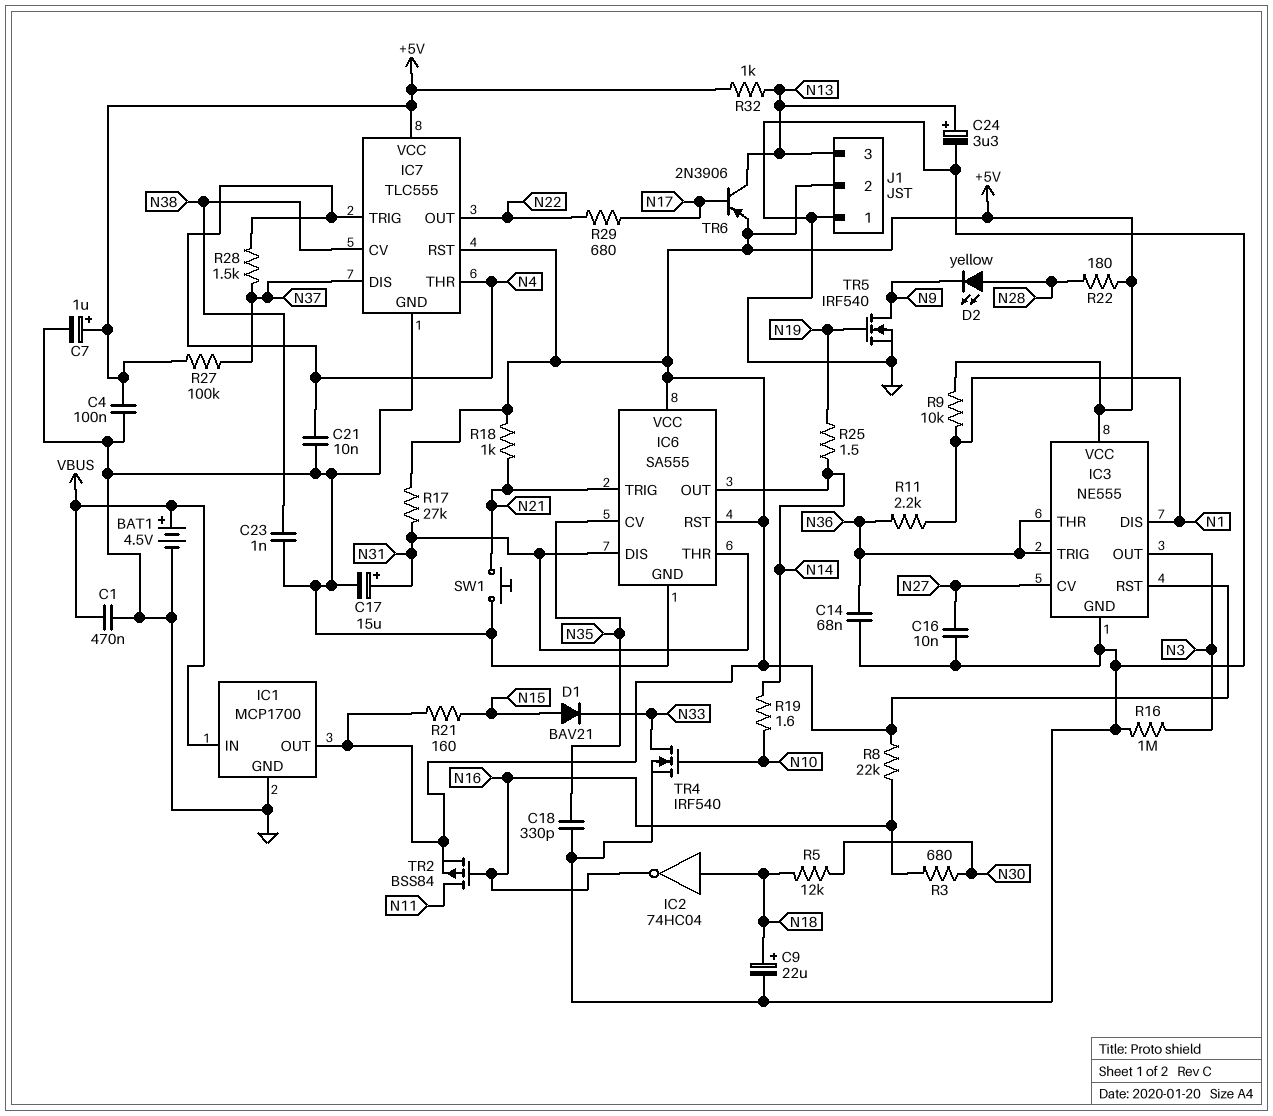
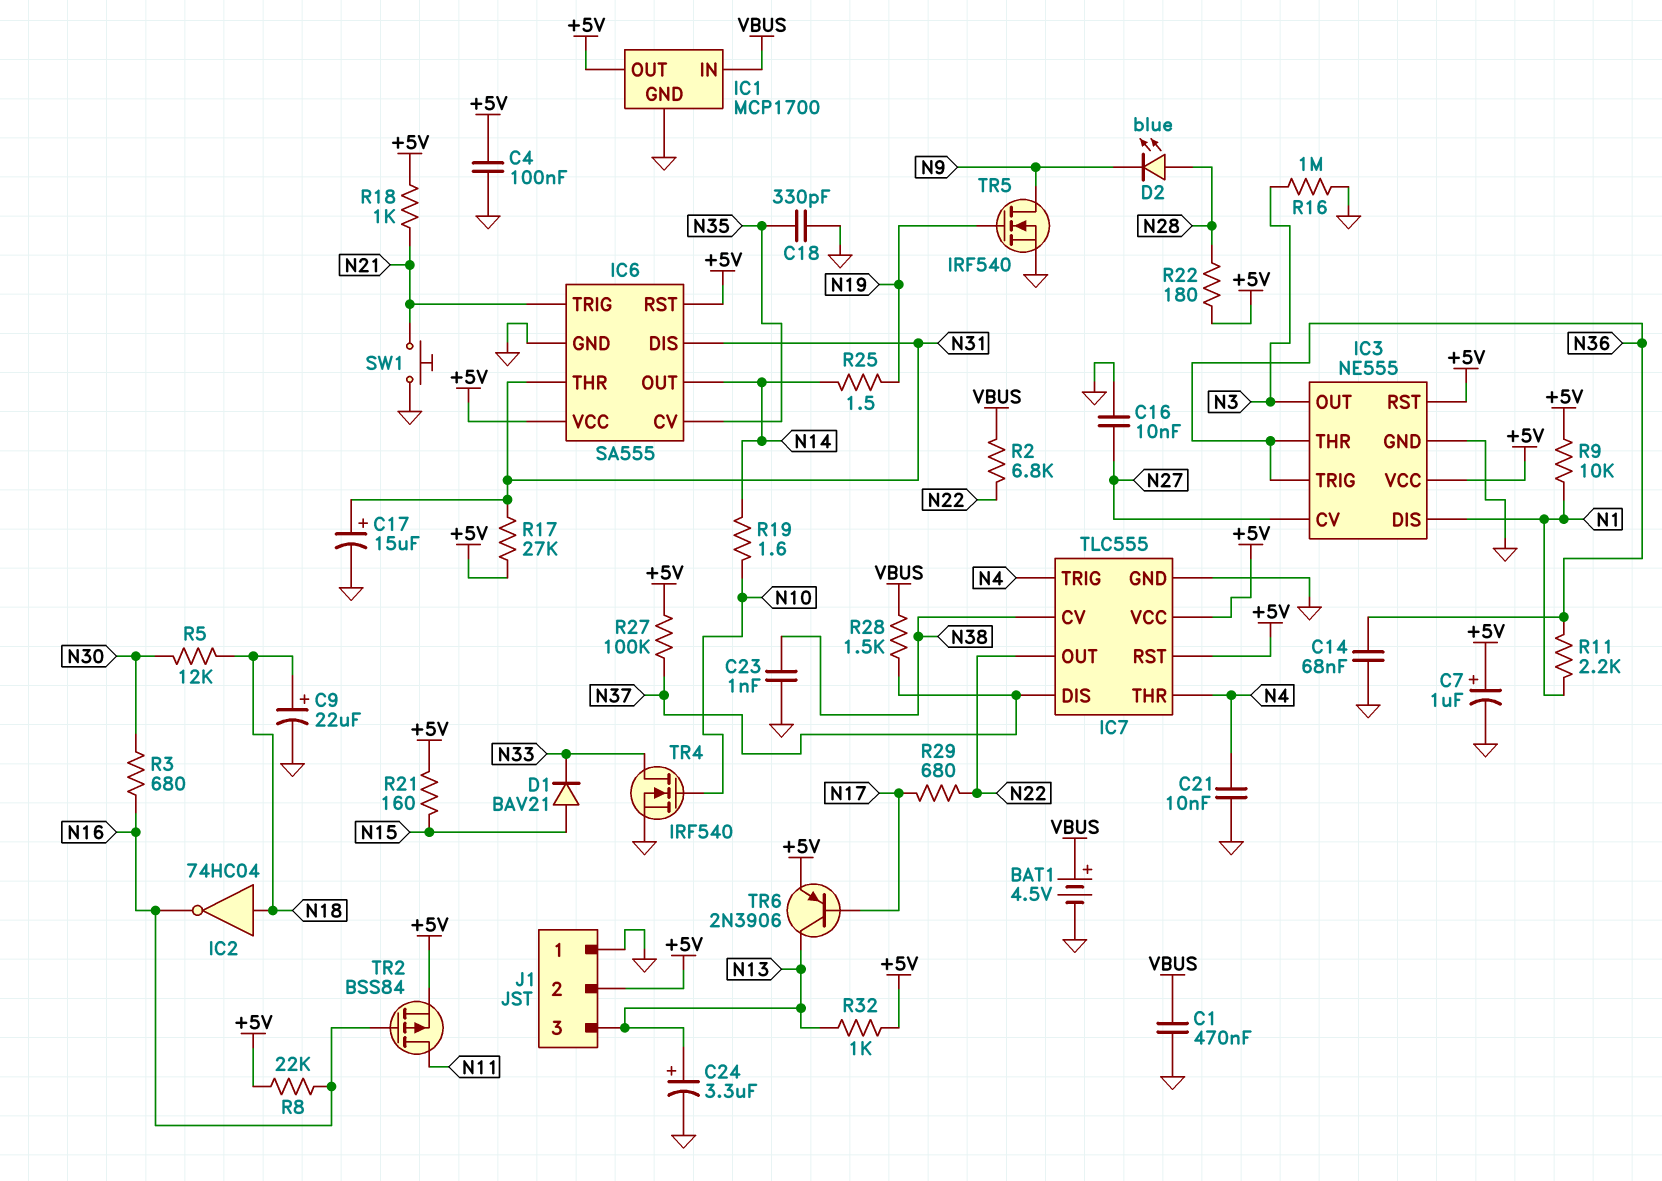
D2: LED yellow (A N28, K N9) -> LED blue (A N28, K N9)
R2: none -> 6.8k (N22, VBUS)
R28: 1.5k (N4, N37) -> 1.5k (N37, VBUS)

